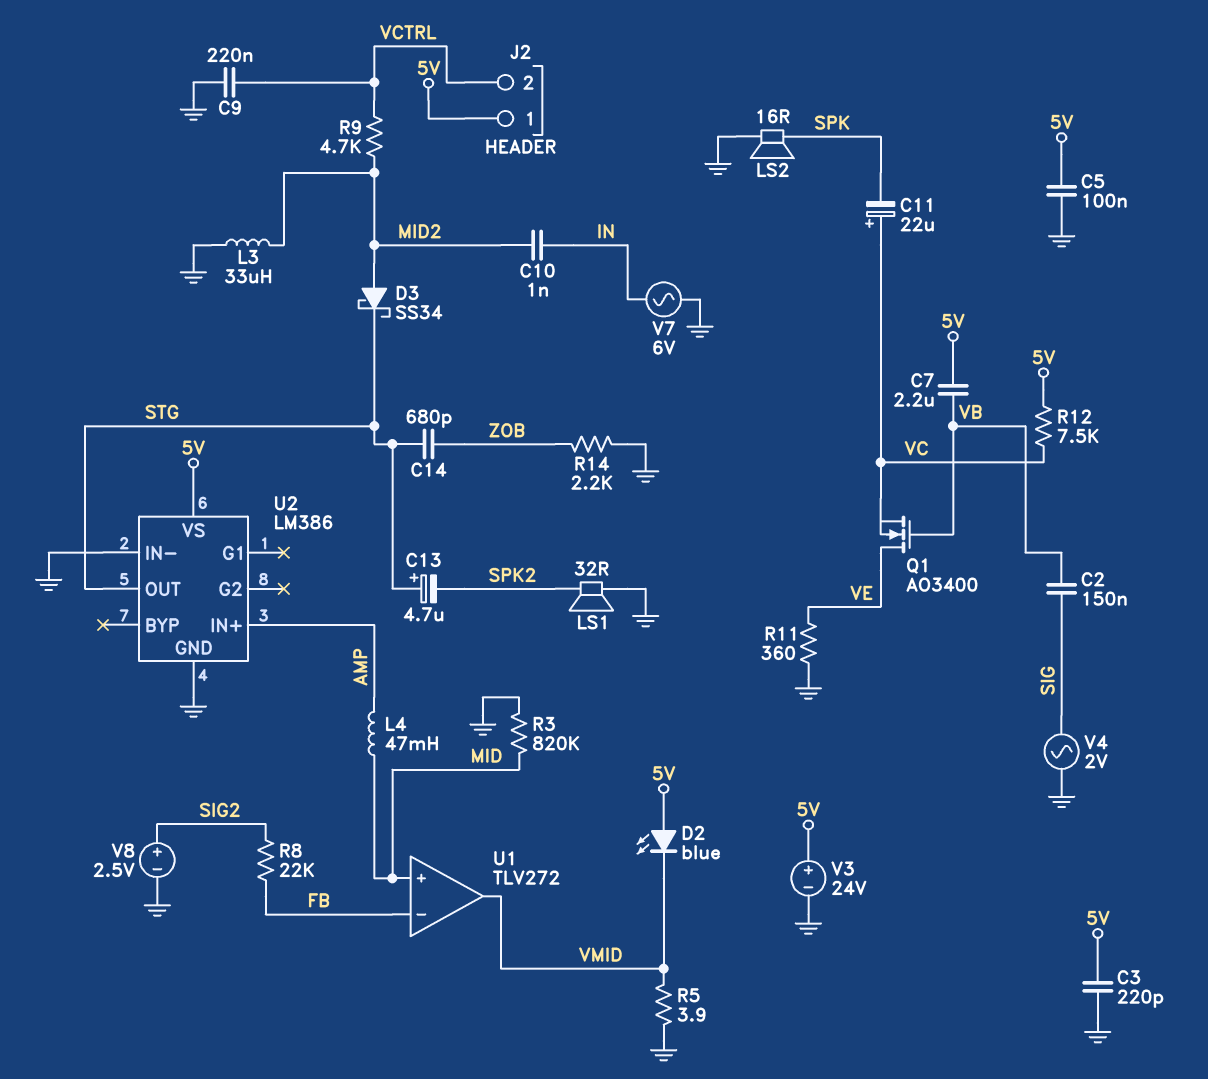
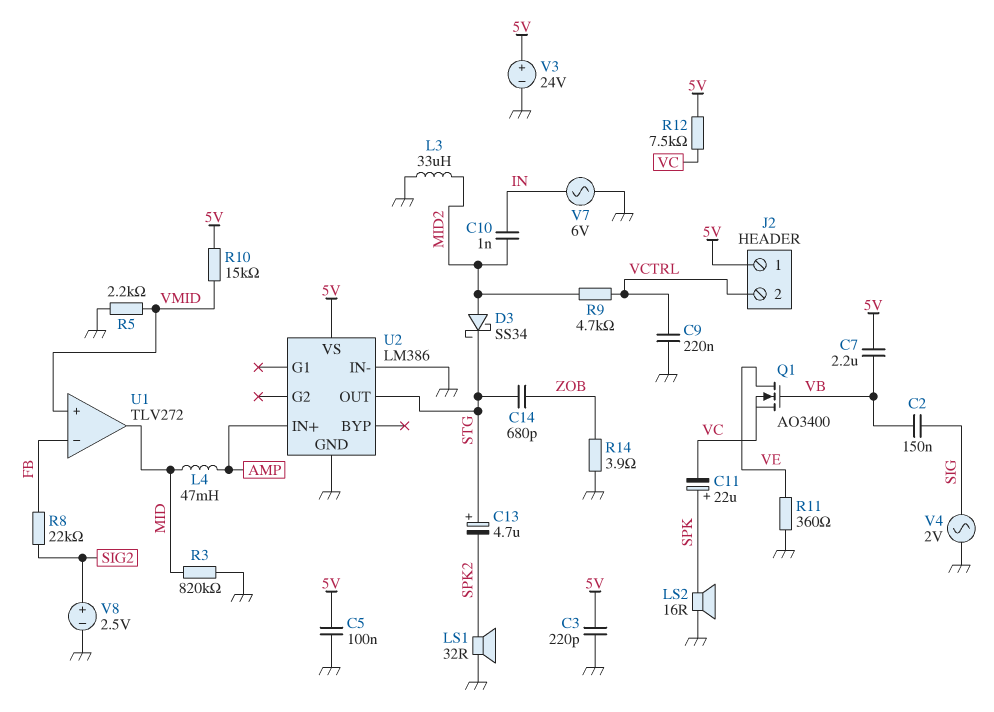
C11: 22uF (plus VC, minus SPK) -> 22uF (plus SPK, minus VC)
D2: LED blue (A 5V, K VMID) -> none
R5: 3.9 (GND, VMID) -> 2.2k (GND, VMID)
R10: none -> 15k (5V, VMID)
R14: 2.2k (GND, ZOB) -> 3.9 (GND, ZOB)
U1 pin in+: MID -> VMID
U1 pin out: VMID -> MID

